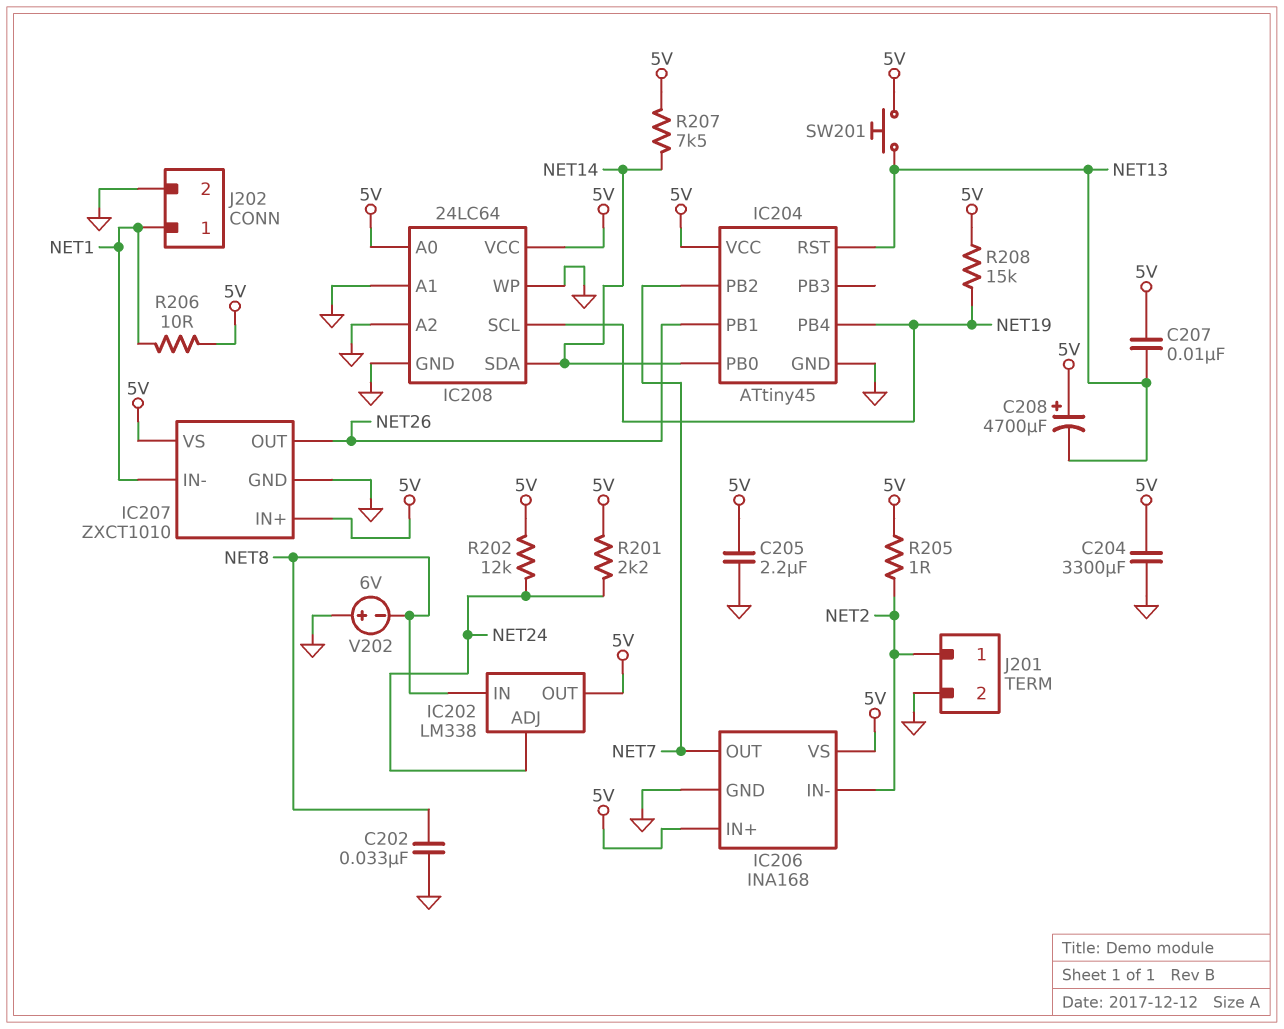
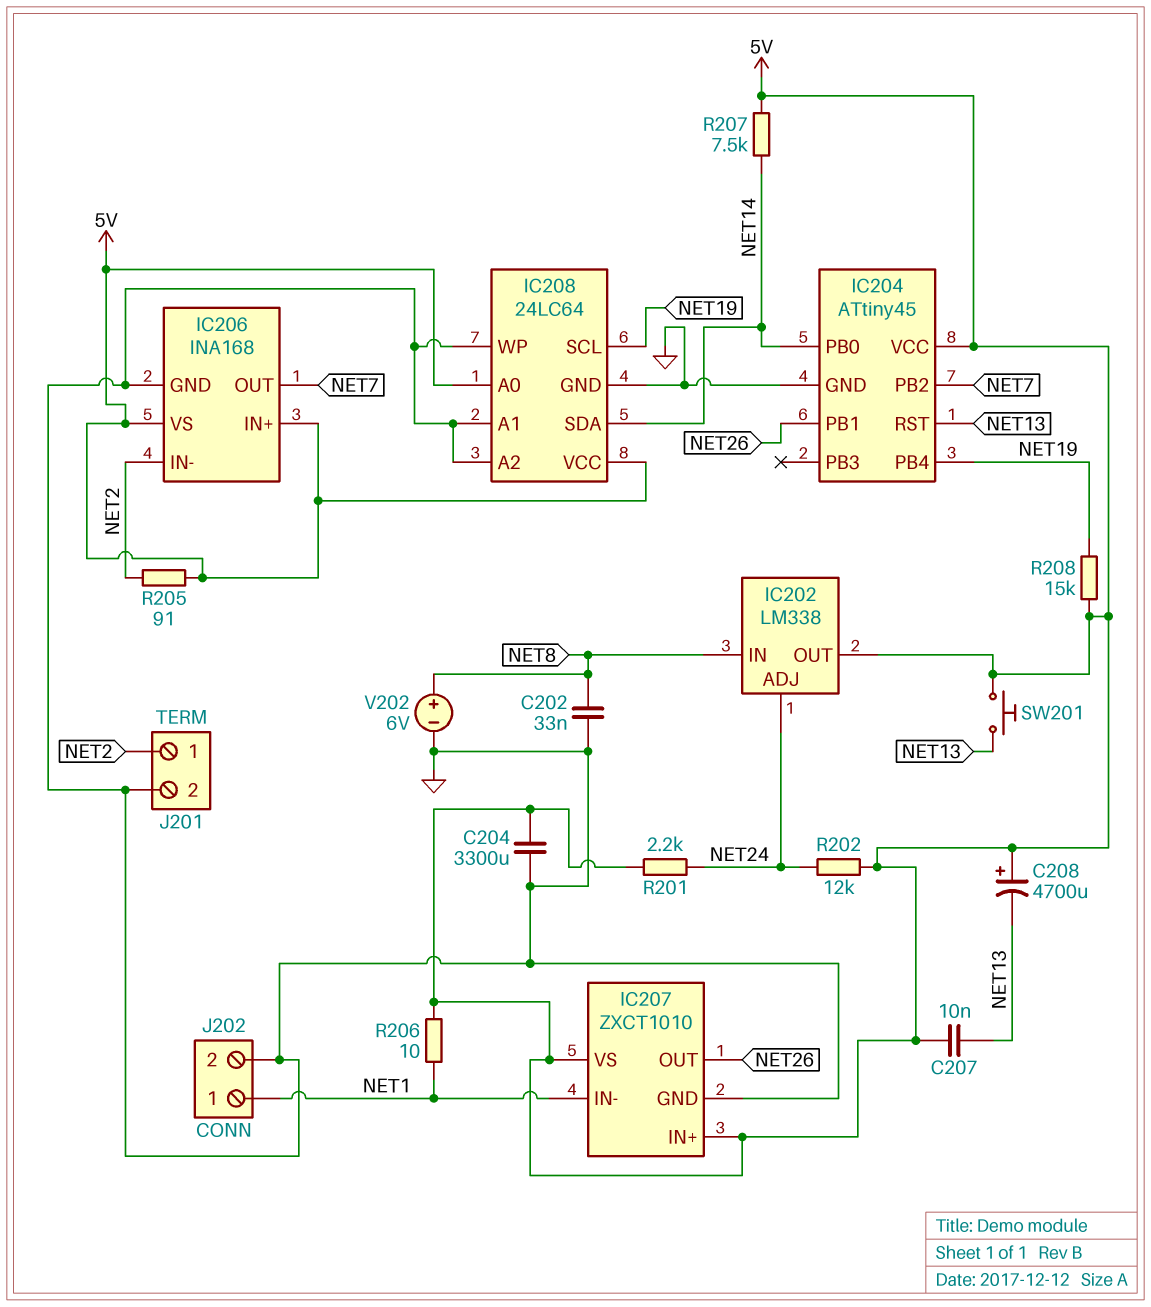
C205: 2.2uF (5V, GND) -> none
R205: 1 (5V, NET2) -> 91 (5V, NET2)
V202: 6V (plus GND, minus NET8) -> 6V (plus NET8, minus GND)

